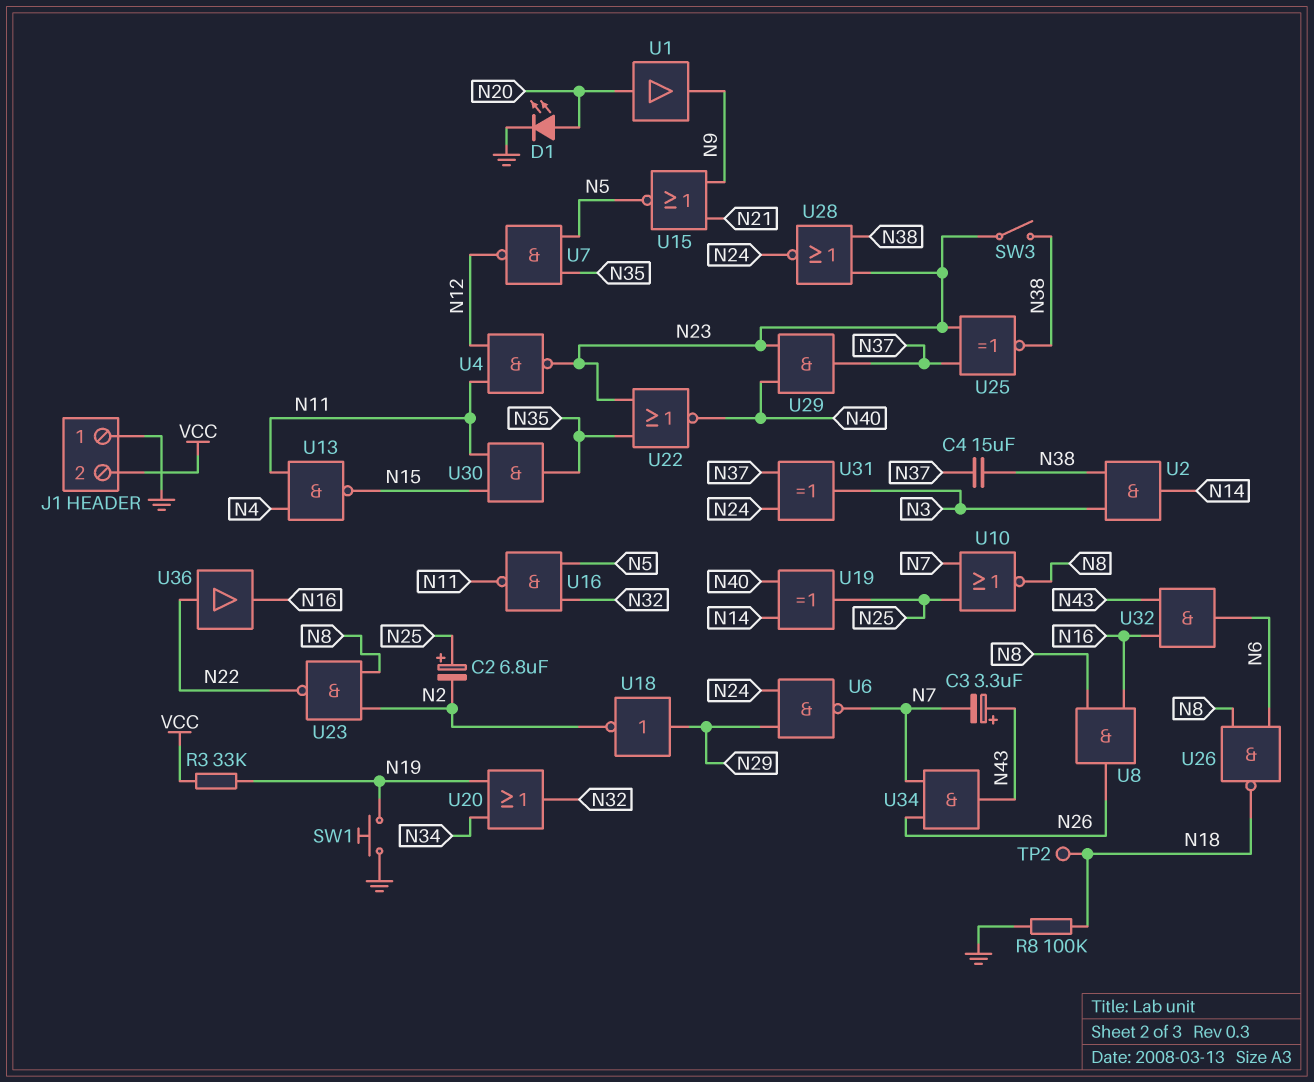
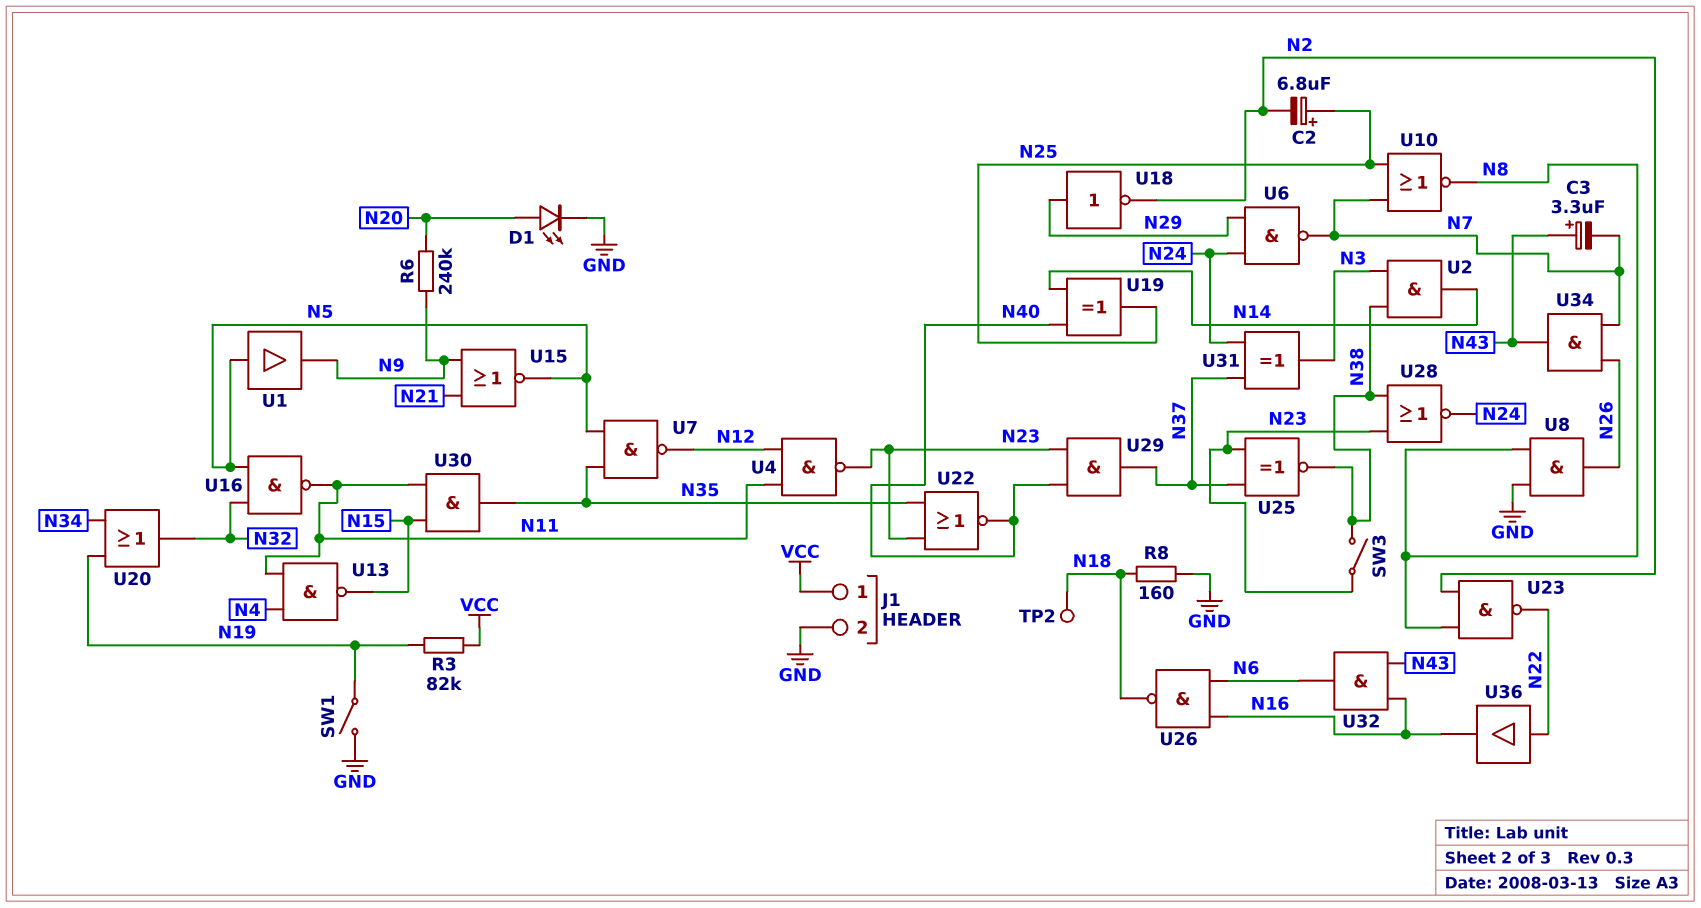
C4: 15uF (N37, N38) -> none
J1 pin 1: GND -> VCC
J1 pin 2: VCC -> GND
R3: 33k (N19, VCC) -> 82k (N19, VCC)
R6: none -> 240k (N9, N20)
R8: 100k (GND, N18) -> 160 (GND, N18)
SW1: button (GND, N19) -> switch (GND, N19)
U1: buffer (in N20, out N9) -> buffer (in N5, out N9)
U8: AND (in N8, in N16, out N26) -> AND (in GND, in N8, out N26)
U26: NAND (in N6, in N8, out N18) -> NAND (in N6, in N16, out N18)

